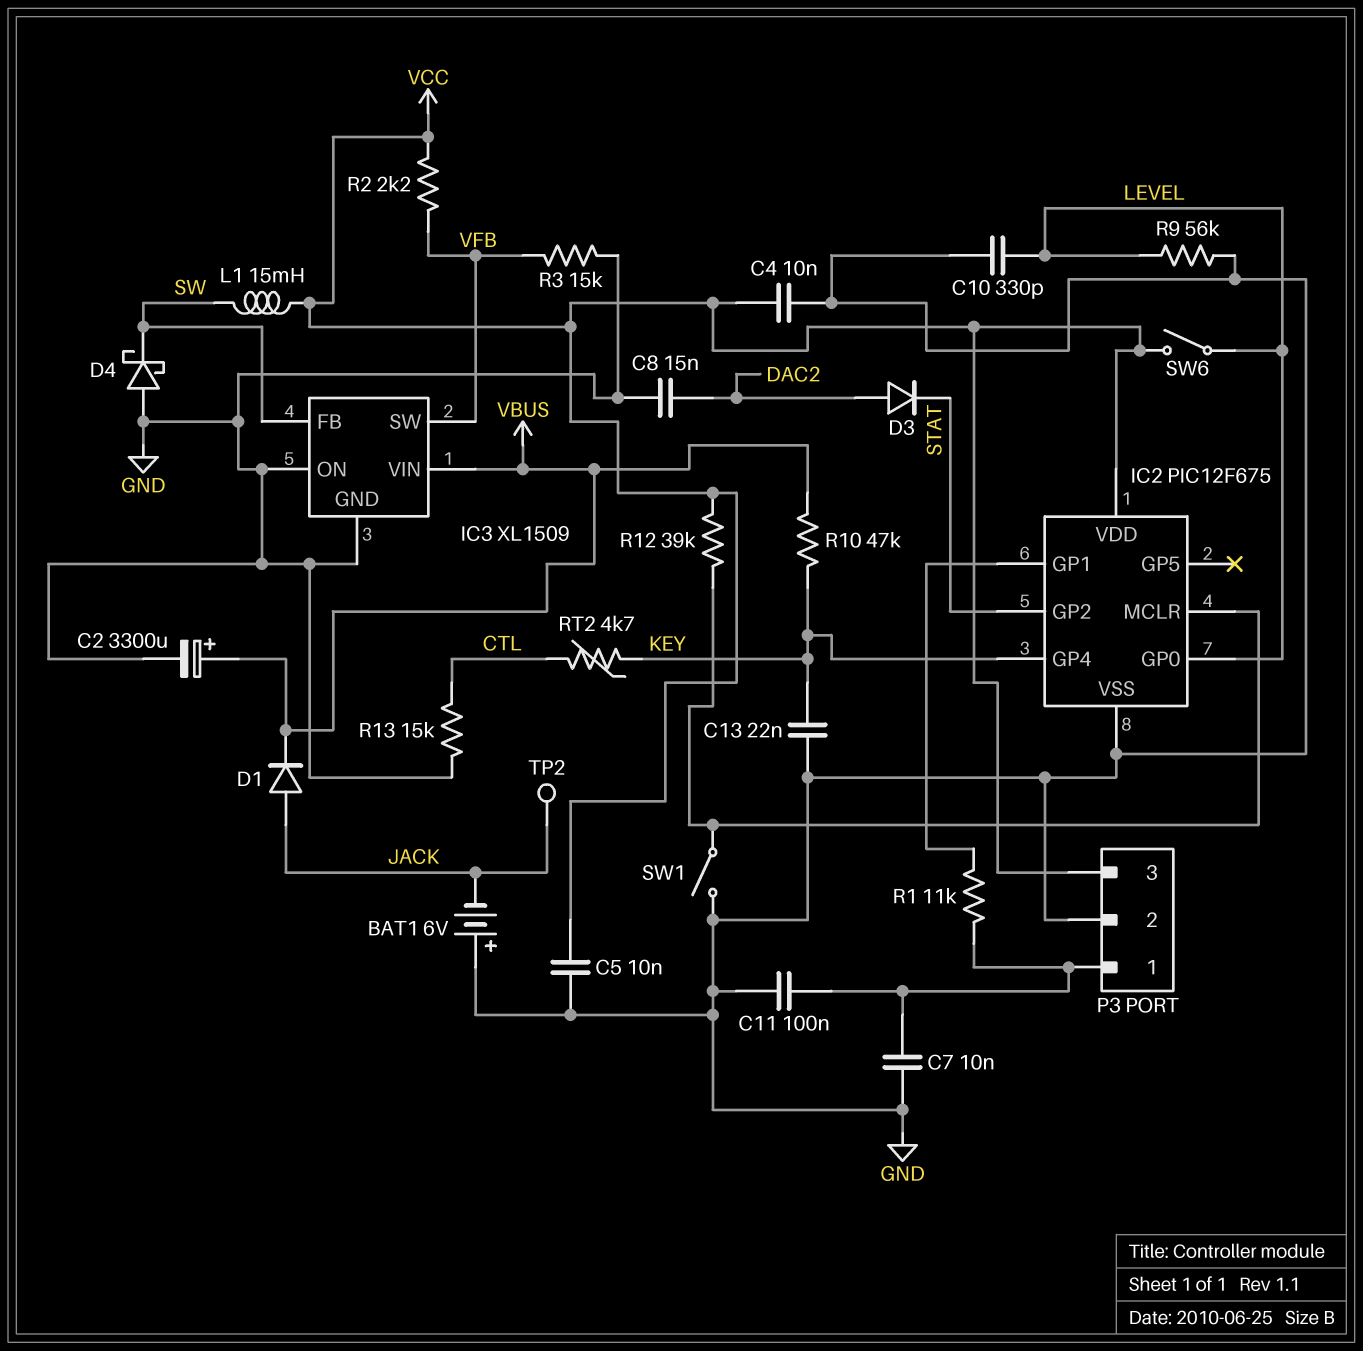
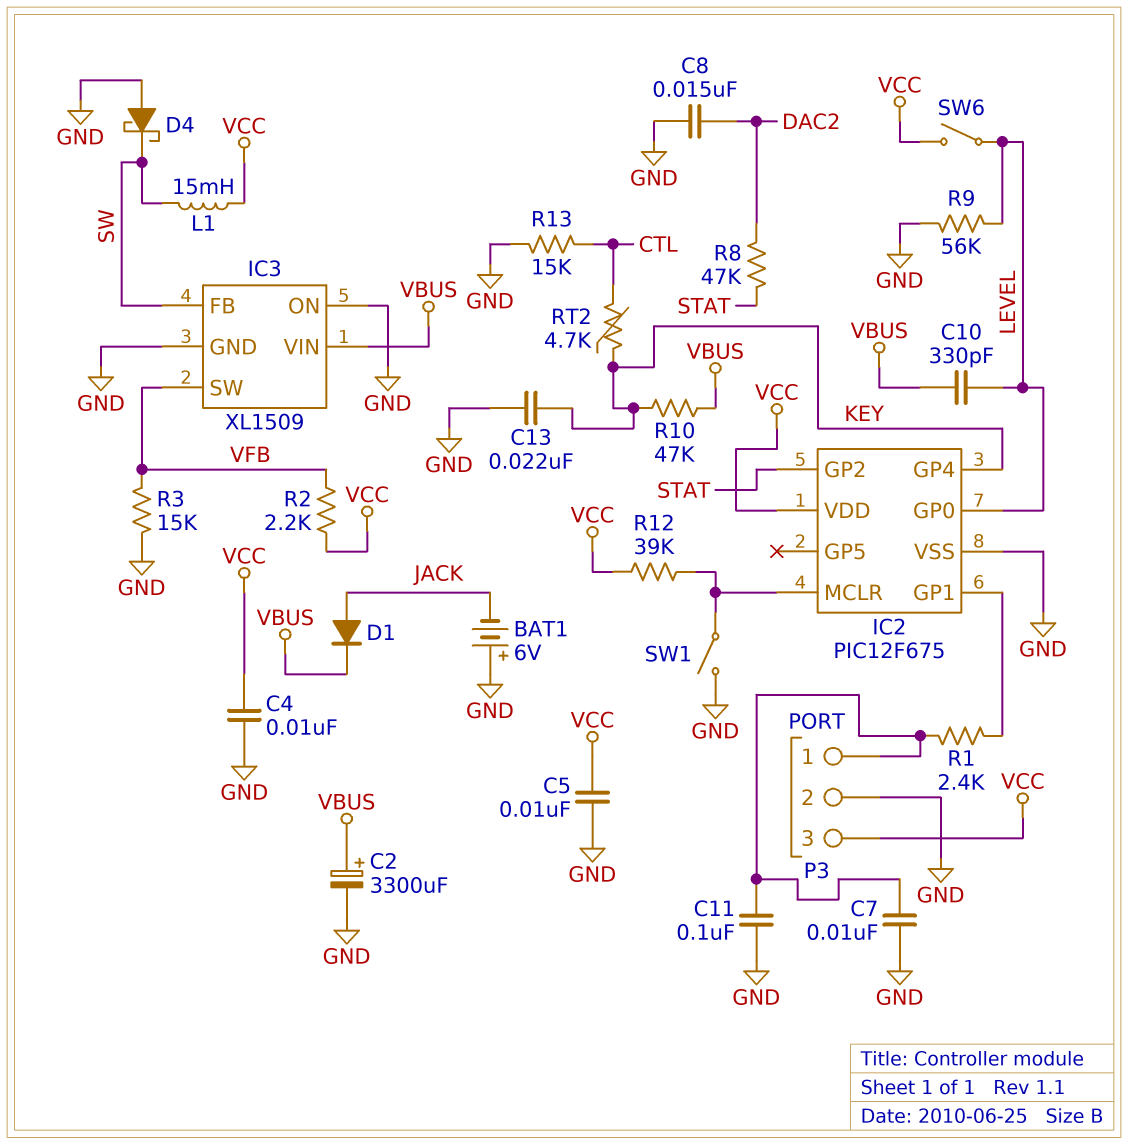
C10: 330pF (GND, LEVEL) -> 330pF (LEVEL, VBUS)
D3: diode (A DAC2, K STAT) -> none
R1: 11k (IC2/GP1, P3/1) -> 2.4k (IC2/GP1, P3/1)
R8: none -> 47k (DAC2, STAT)
TP2: test point (JACK) -> none

